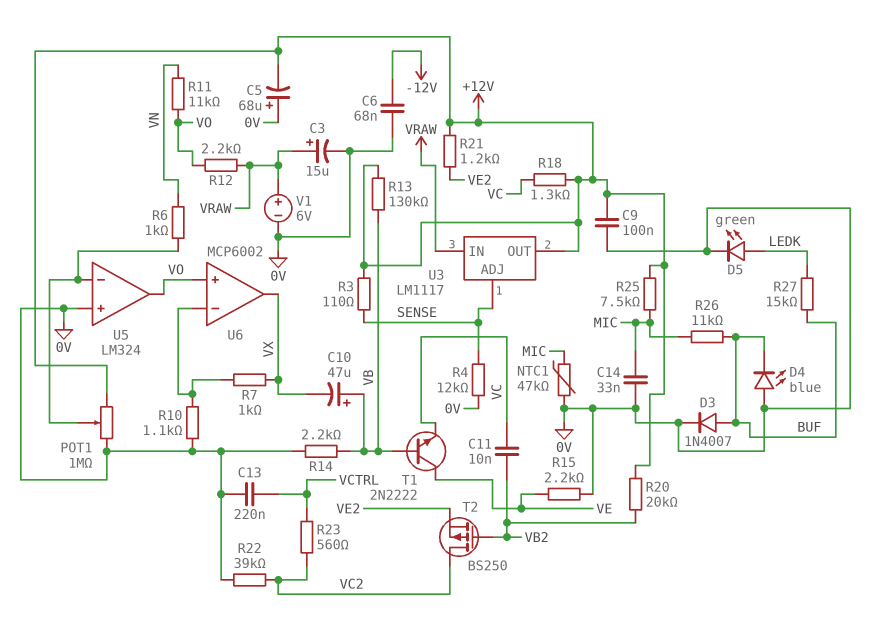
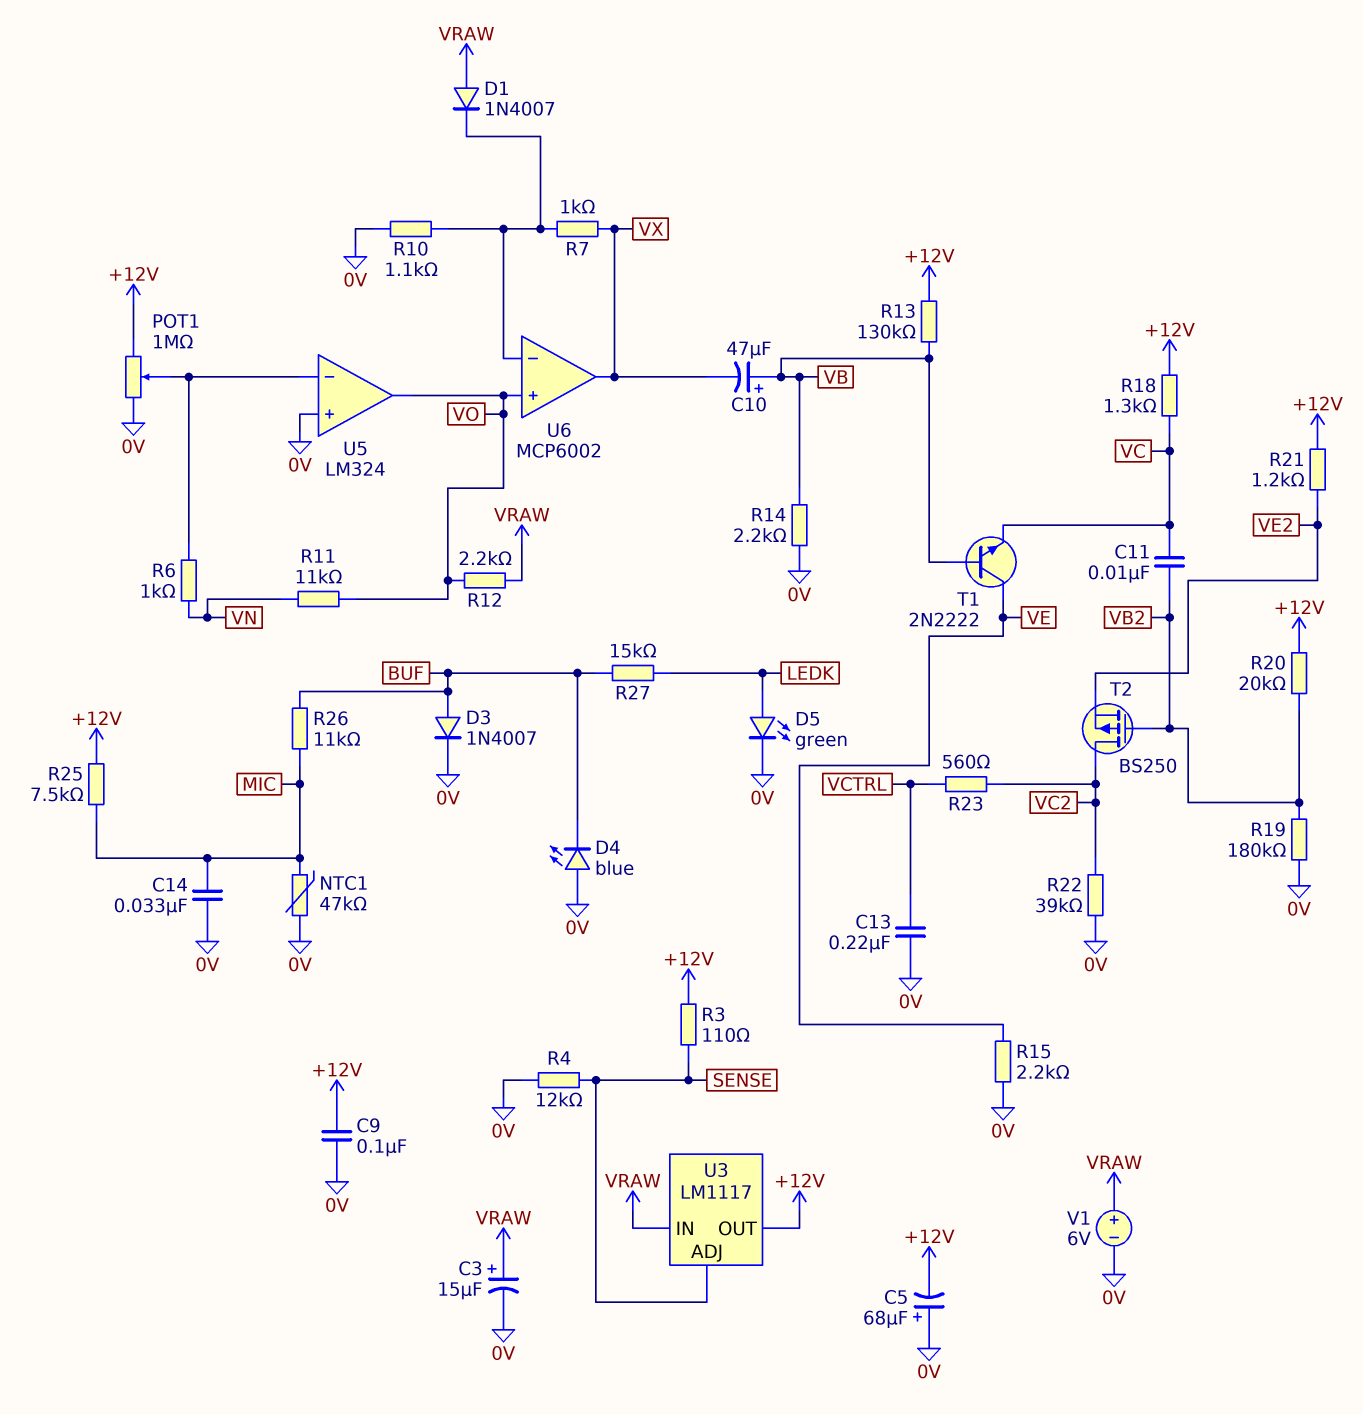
C6: 68nF (-12V, 0V) -> none
D1: none -> diode 1N4007 (A VRAW, K U6/in-)
R19: none -> 180k (0V, VB2)

